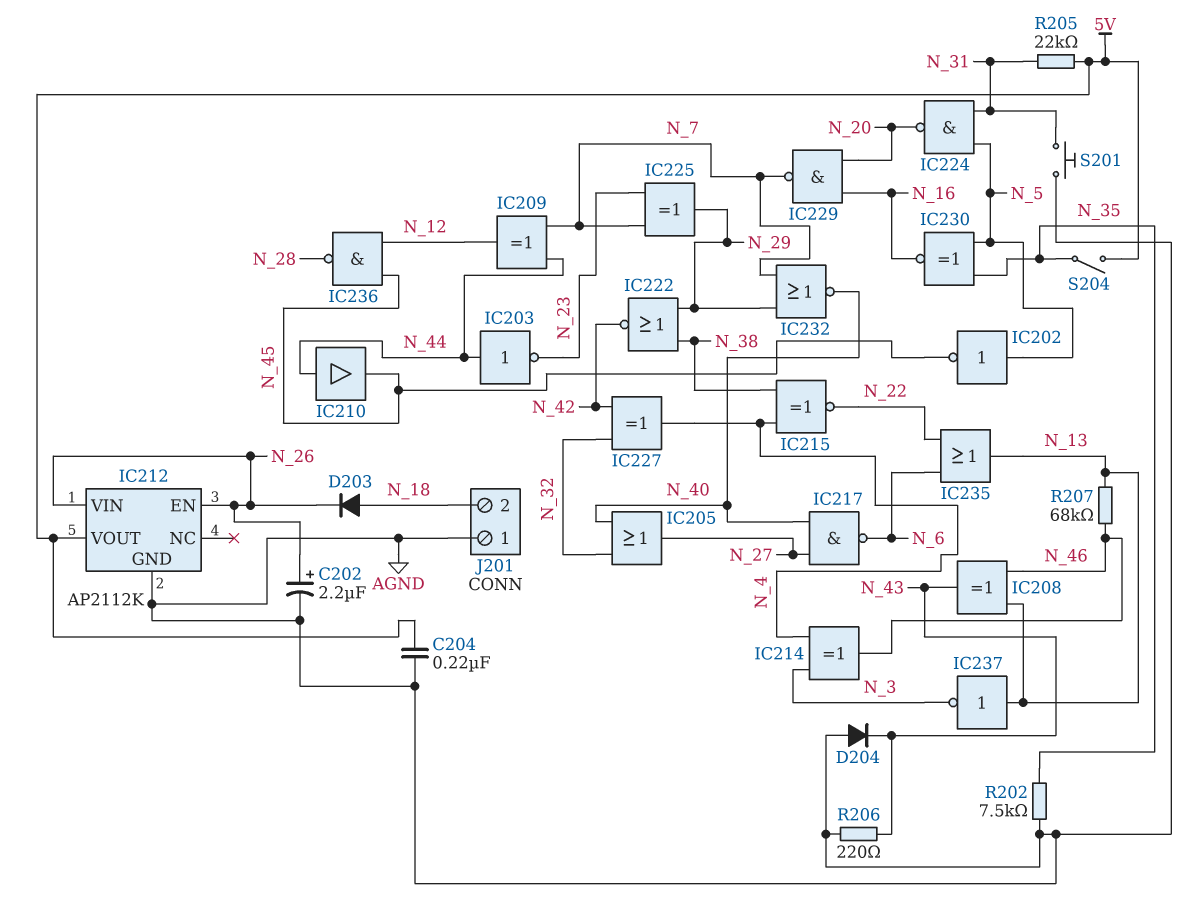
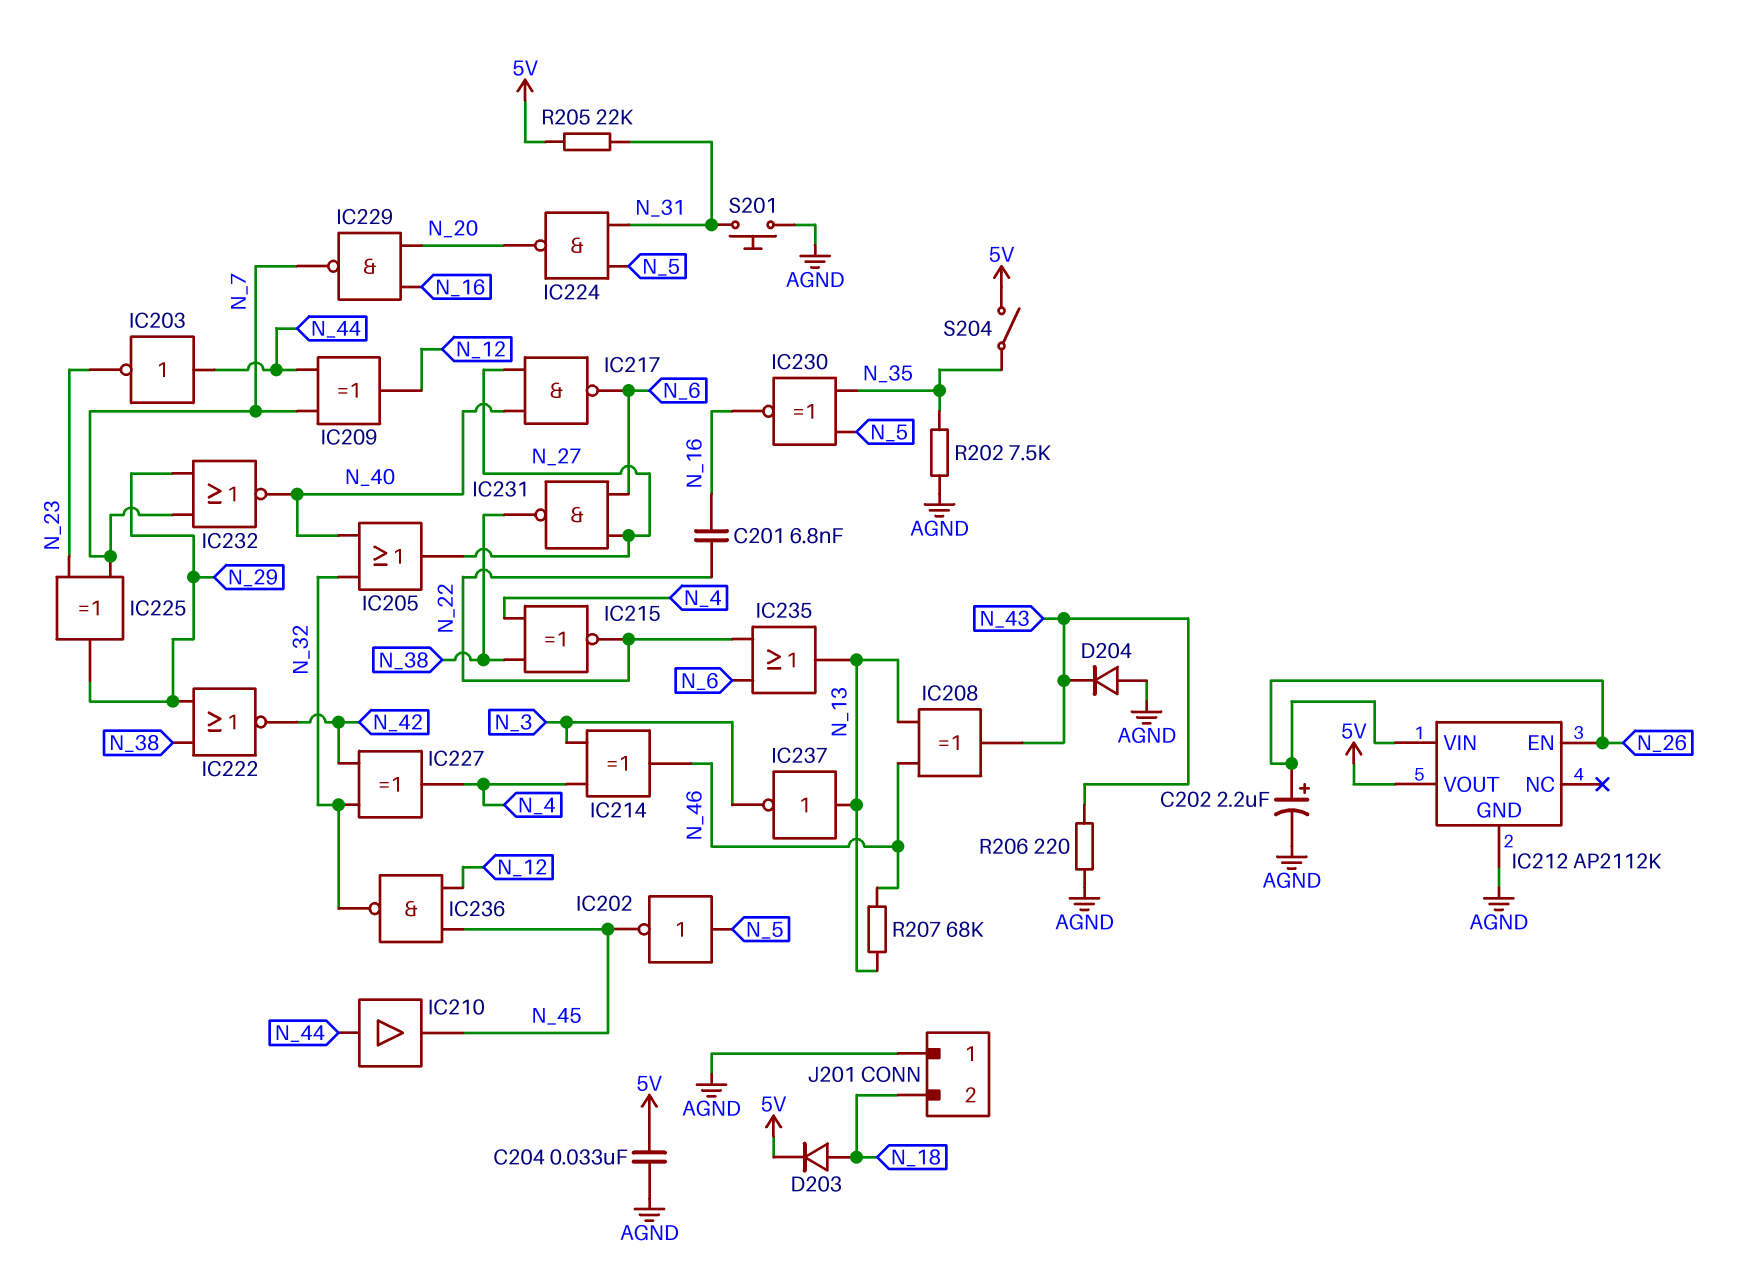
C201: none -> 6.8nF (N_16, N_22)
C204: 220nF (5V, AGND) -> 33nF (5V, AGND)
D203: diode (A N_18, K N_26) -> diode (A N_18, K 5V)
IC231: none -> NAND (in N_6, in N_27, out N_38)
IC236: NAND (in N_12, in N_45, out N_28) -> NAND (in N_12, in N_45, out N_32)

